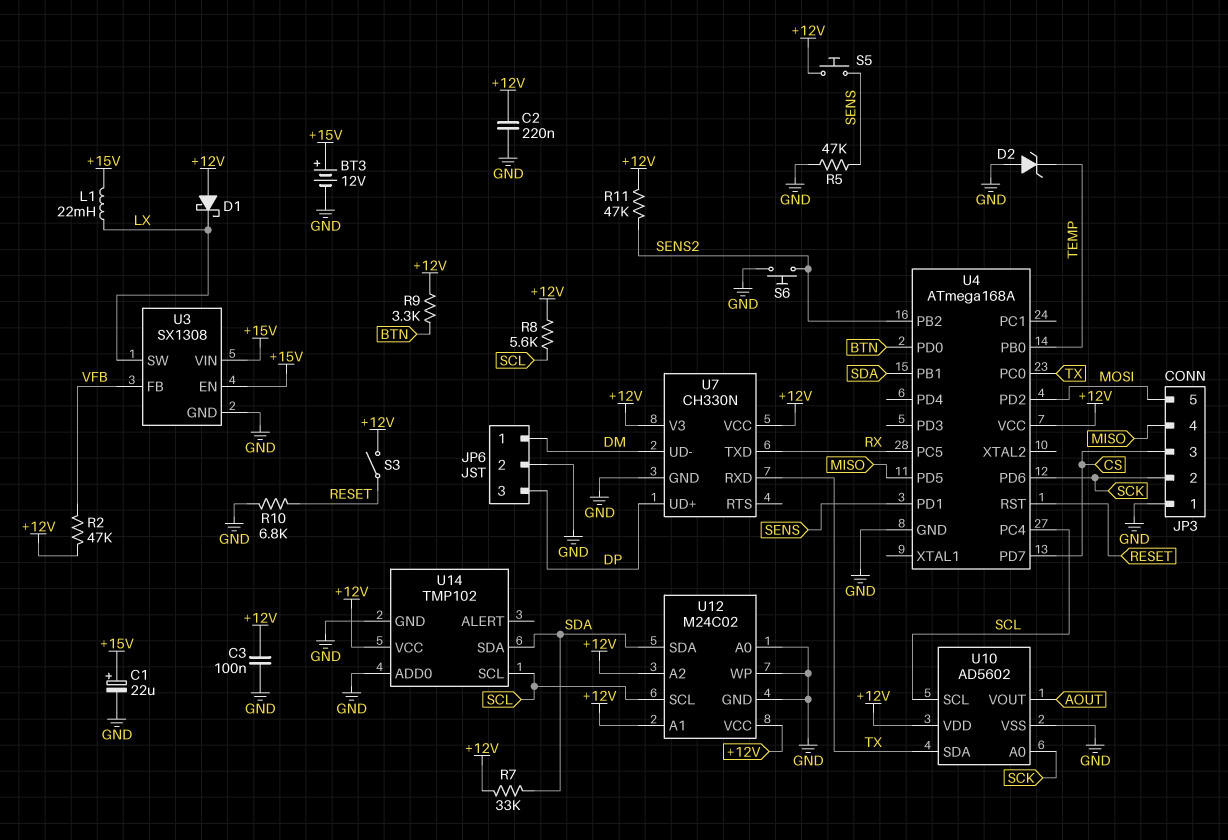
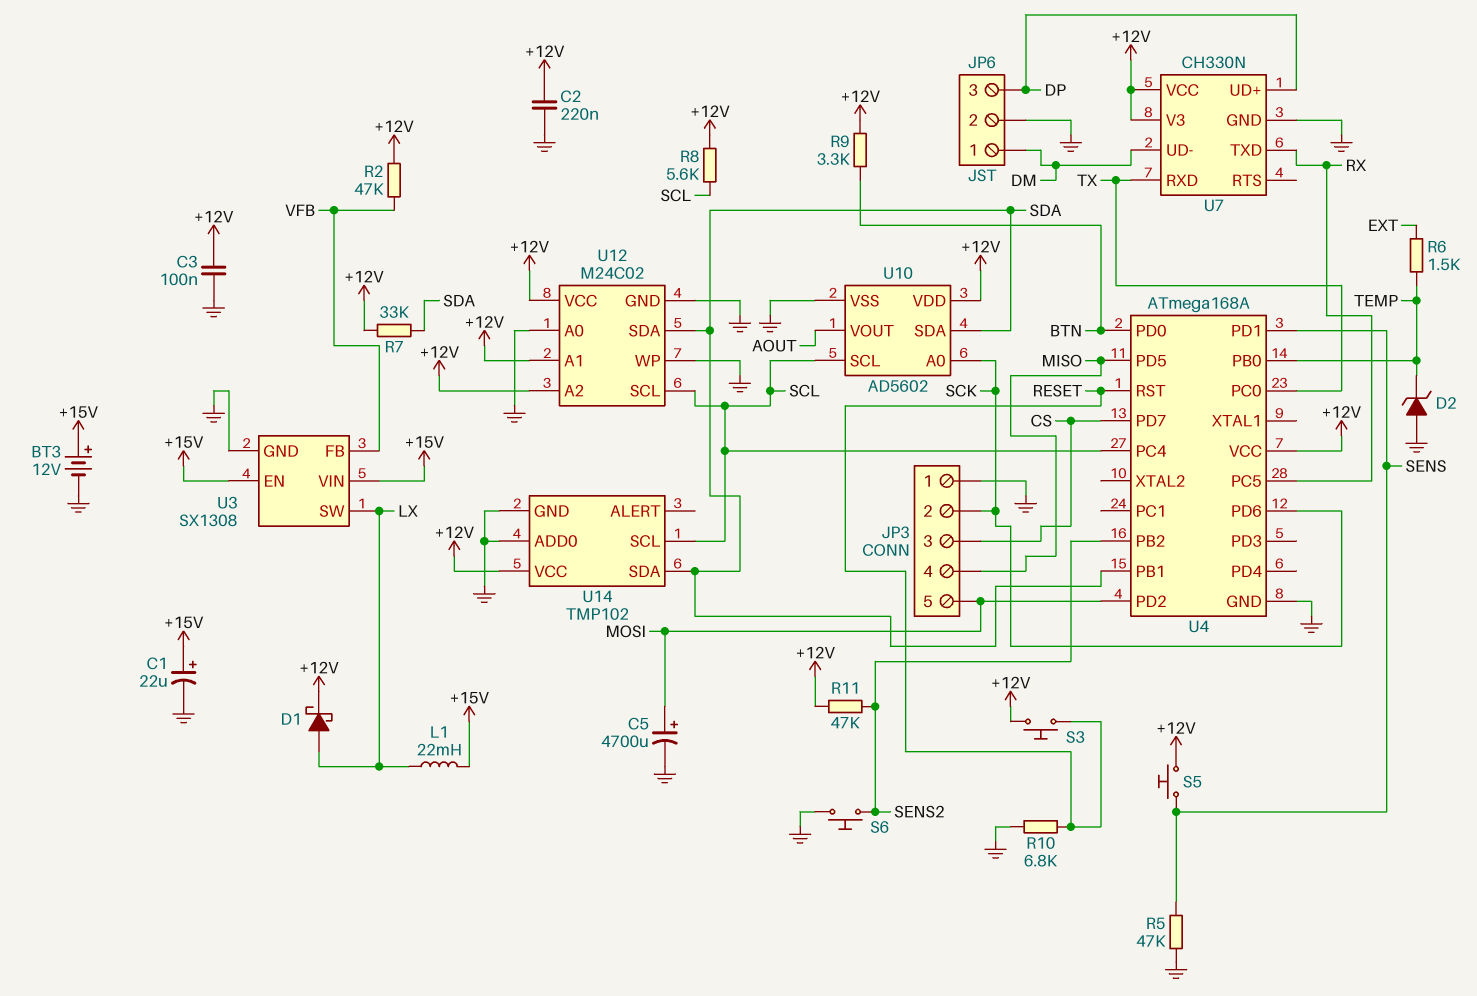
C5: none -> 4700uF (plus MOSI, minus GND)
D1: schottky (A +12V, K LX) -> schottky (A LX, K +12V)
R6: none -> 1.5k (EXT, TEMP)
S3: switch (+12V, RESET) -> button (+12V, RESET)
U10 pin SDA: TX -> SDA

